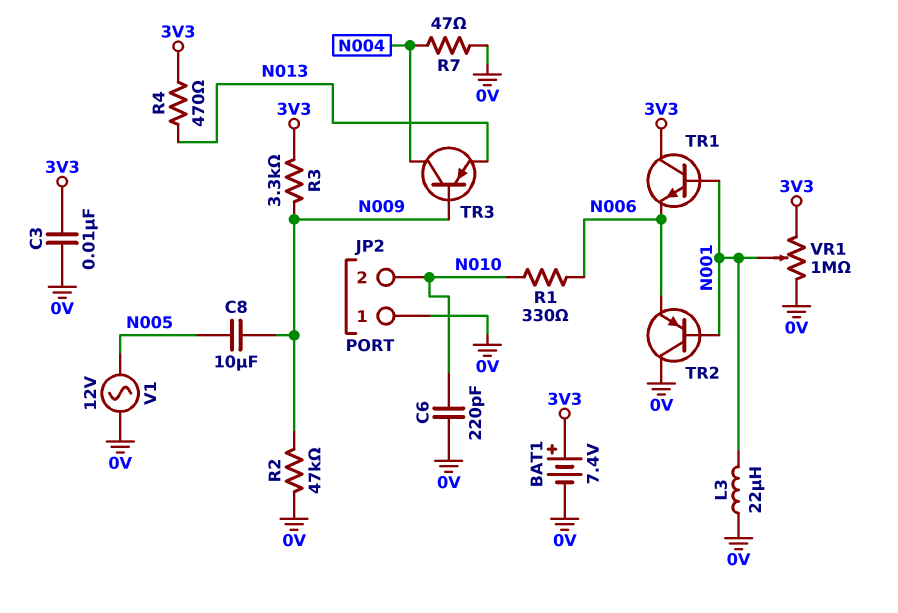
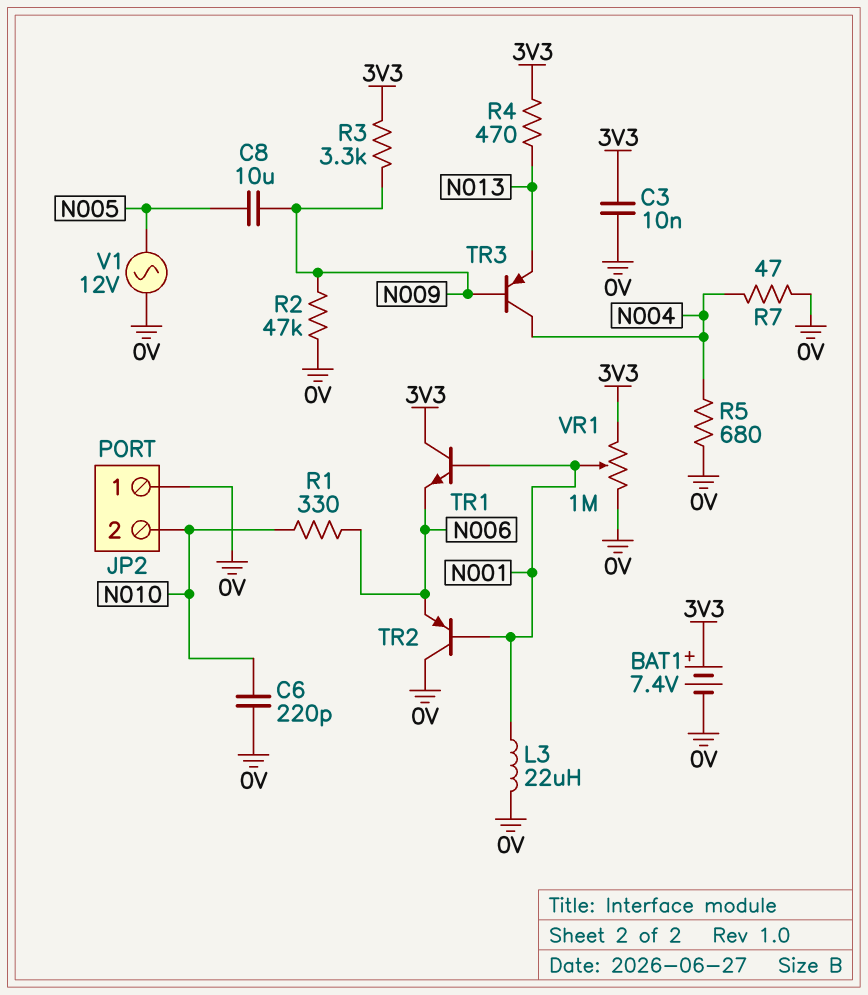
R5: none -> 680 (0V, N004)

